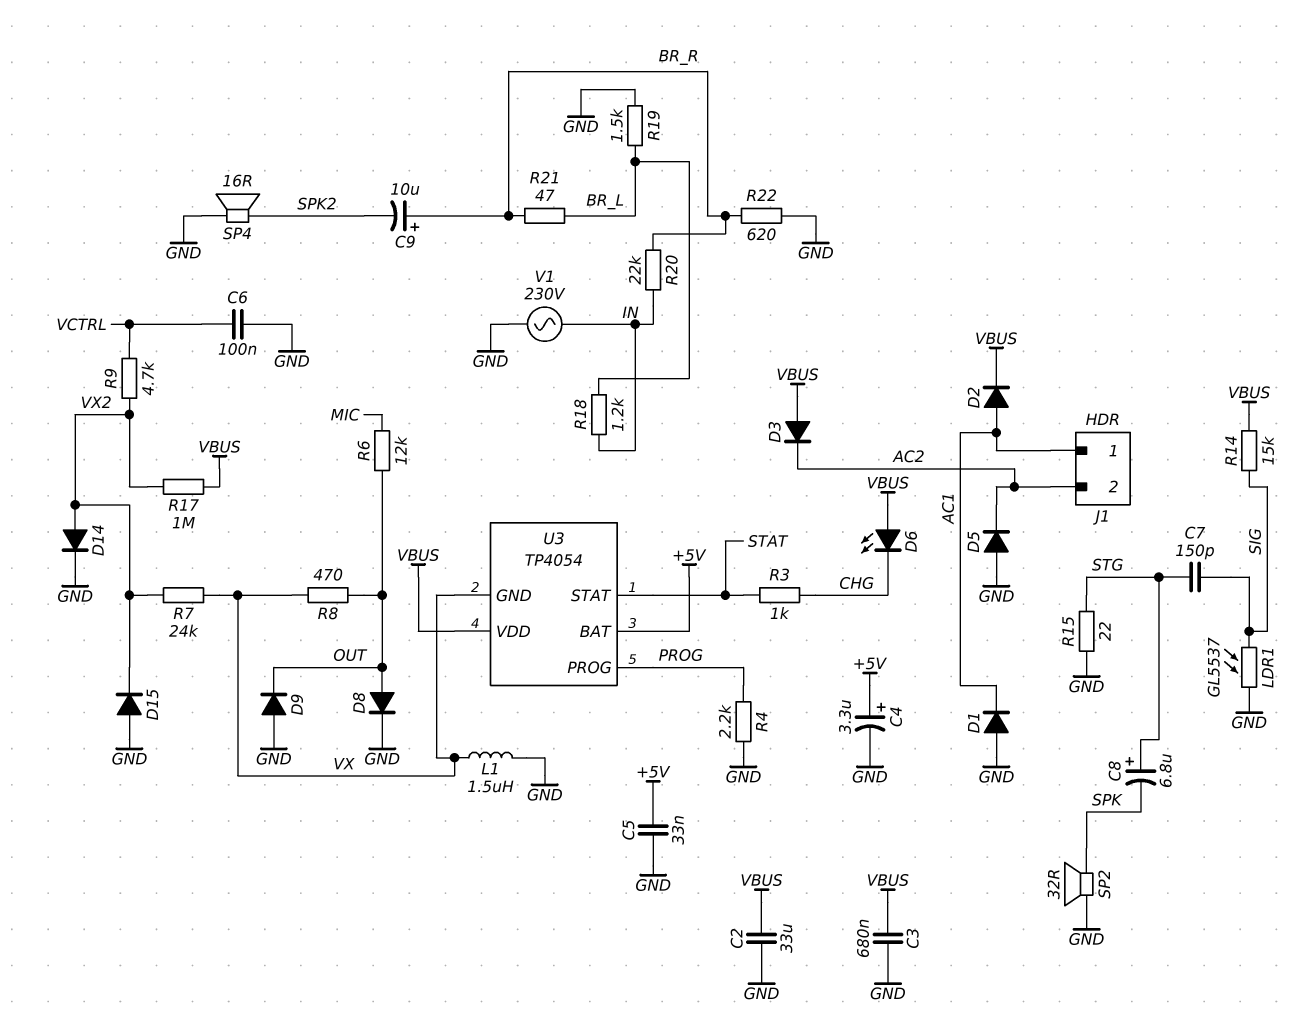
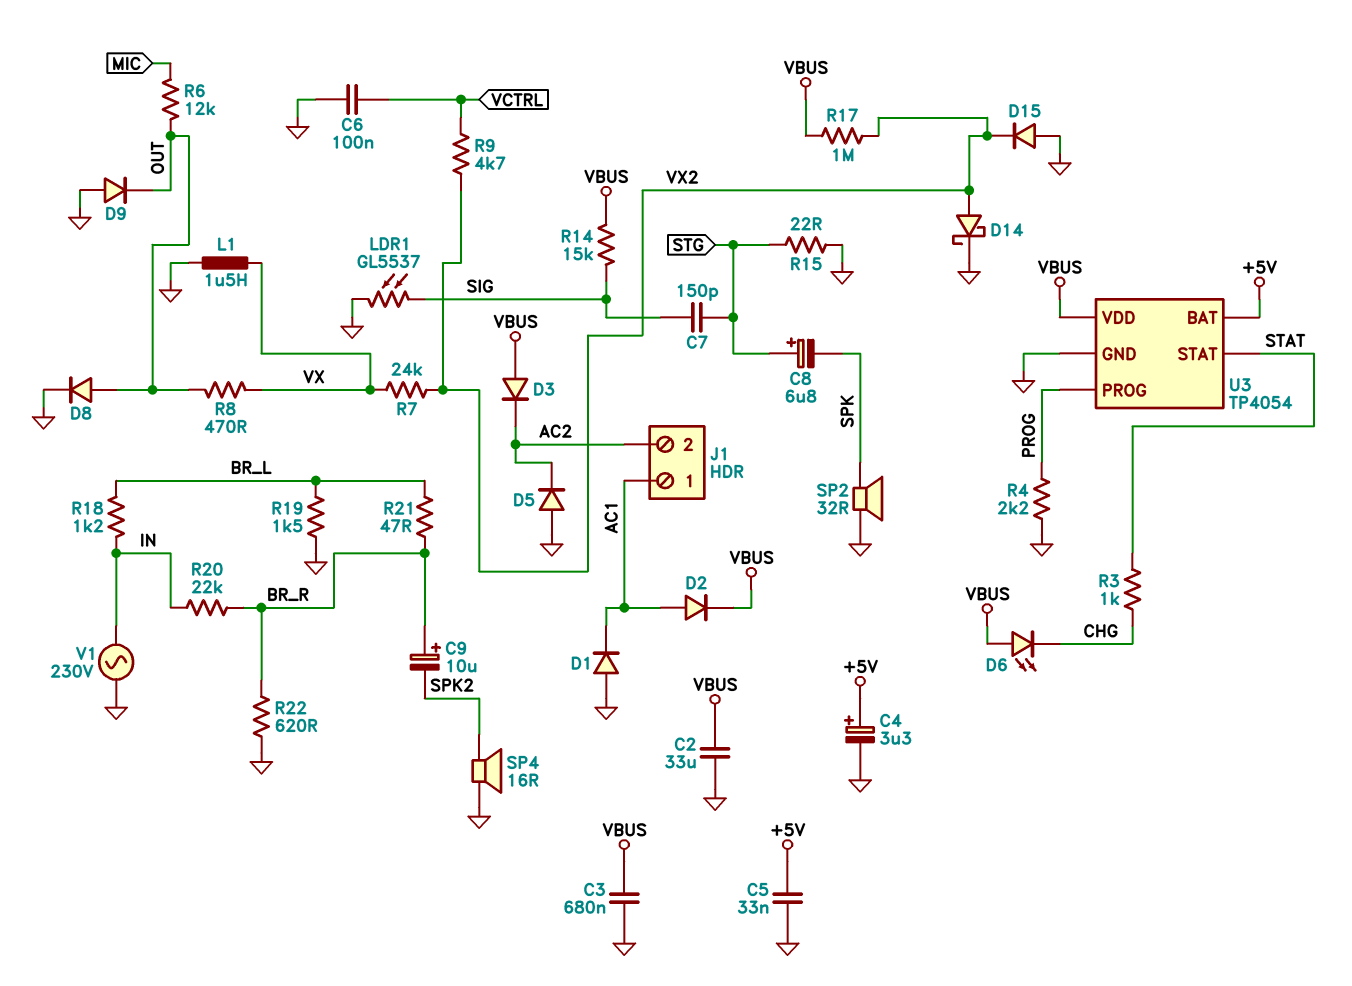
D14: diode (A VX2, K GND) -> schottky (A VX2, K GND)
U3 pin GND: VX -> GND

